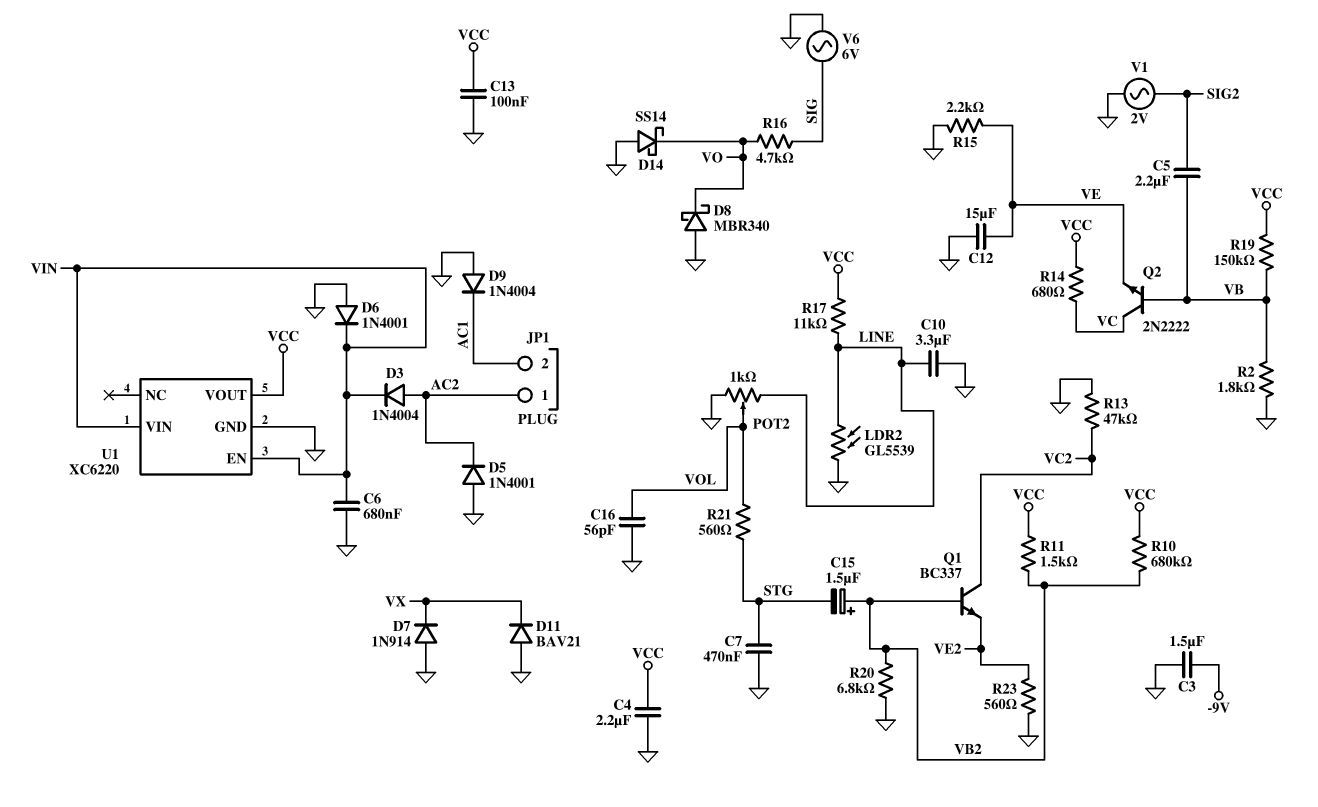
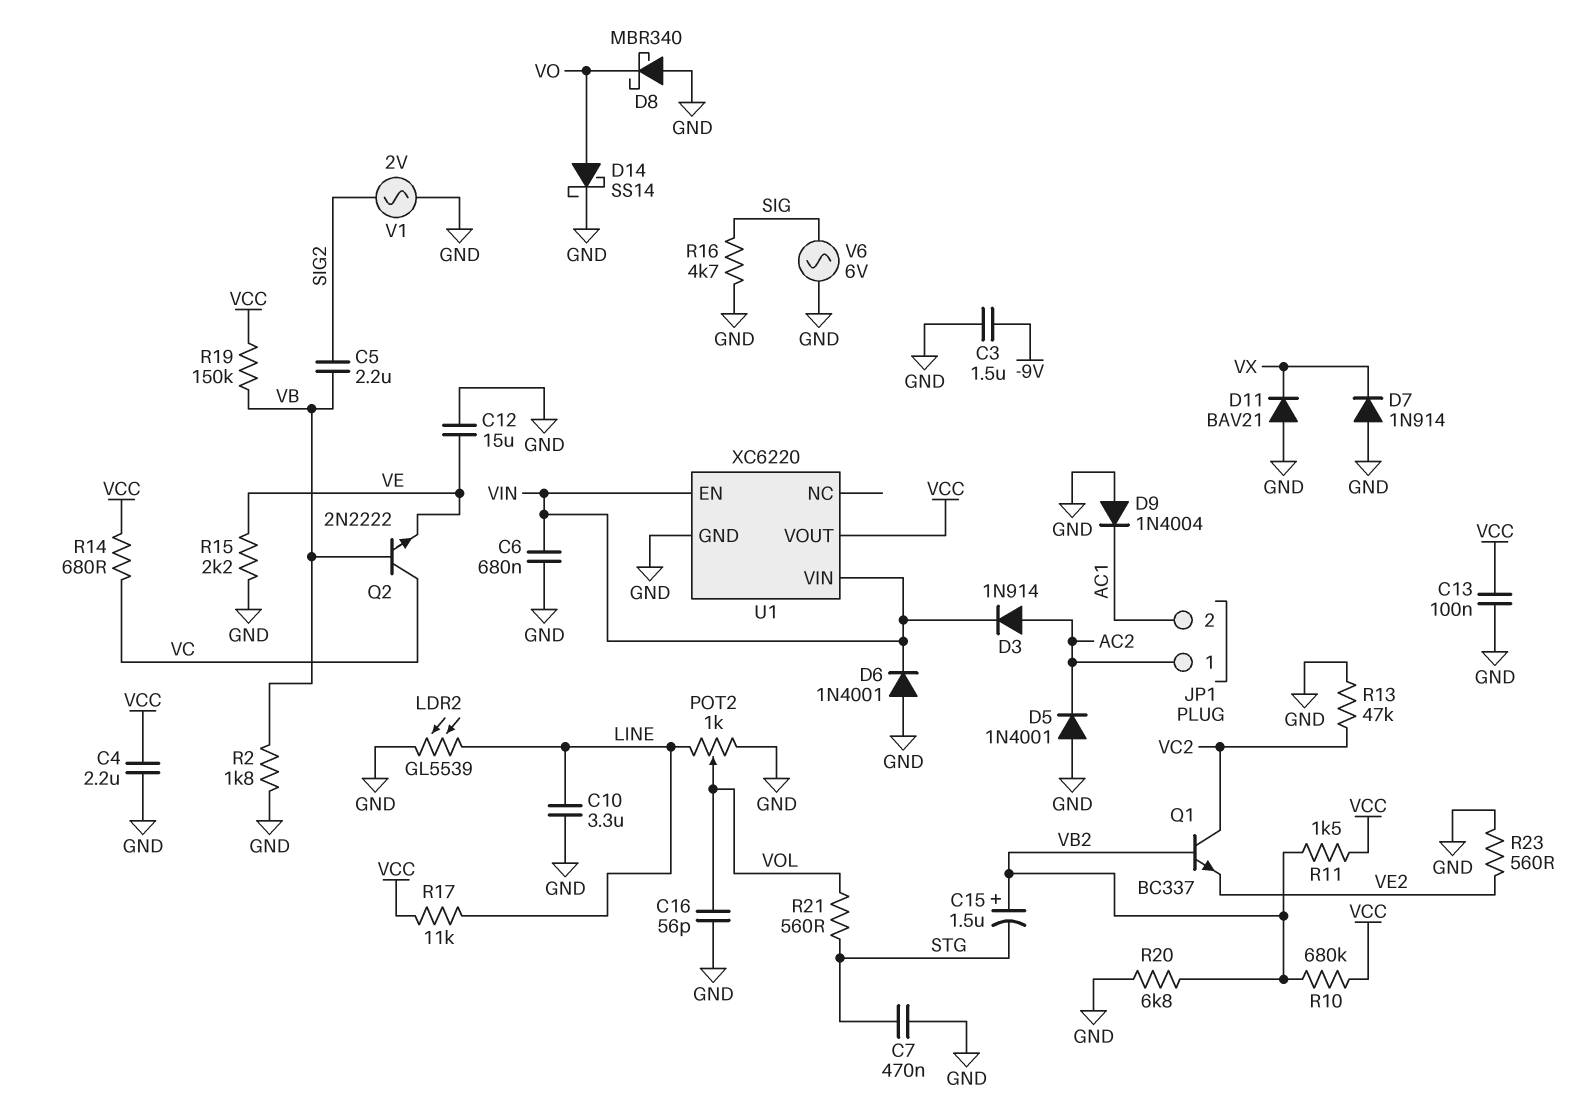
D3: diode 1N4004 (A AC2, K VIN) -> diode 1N914 (A AC2, K VIN)
D14: schottky SS14 (A GND, K VO) -> schottky SS14 (A VO, K GND)
R16: 4.7k (SIG, VO) -> 4.7k (GND, SIG)

